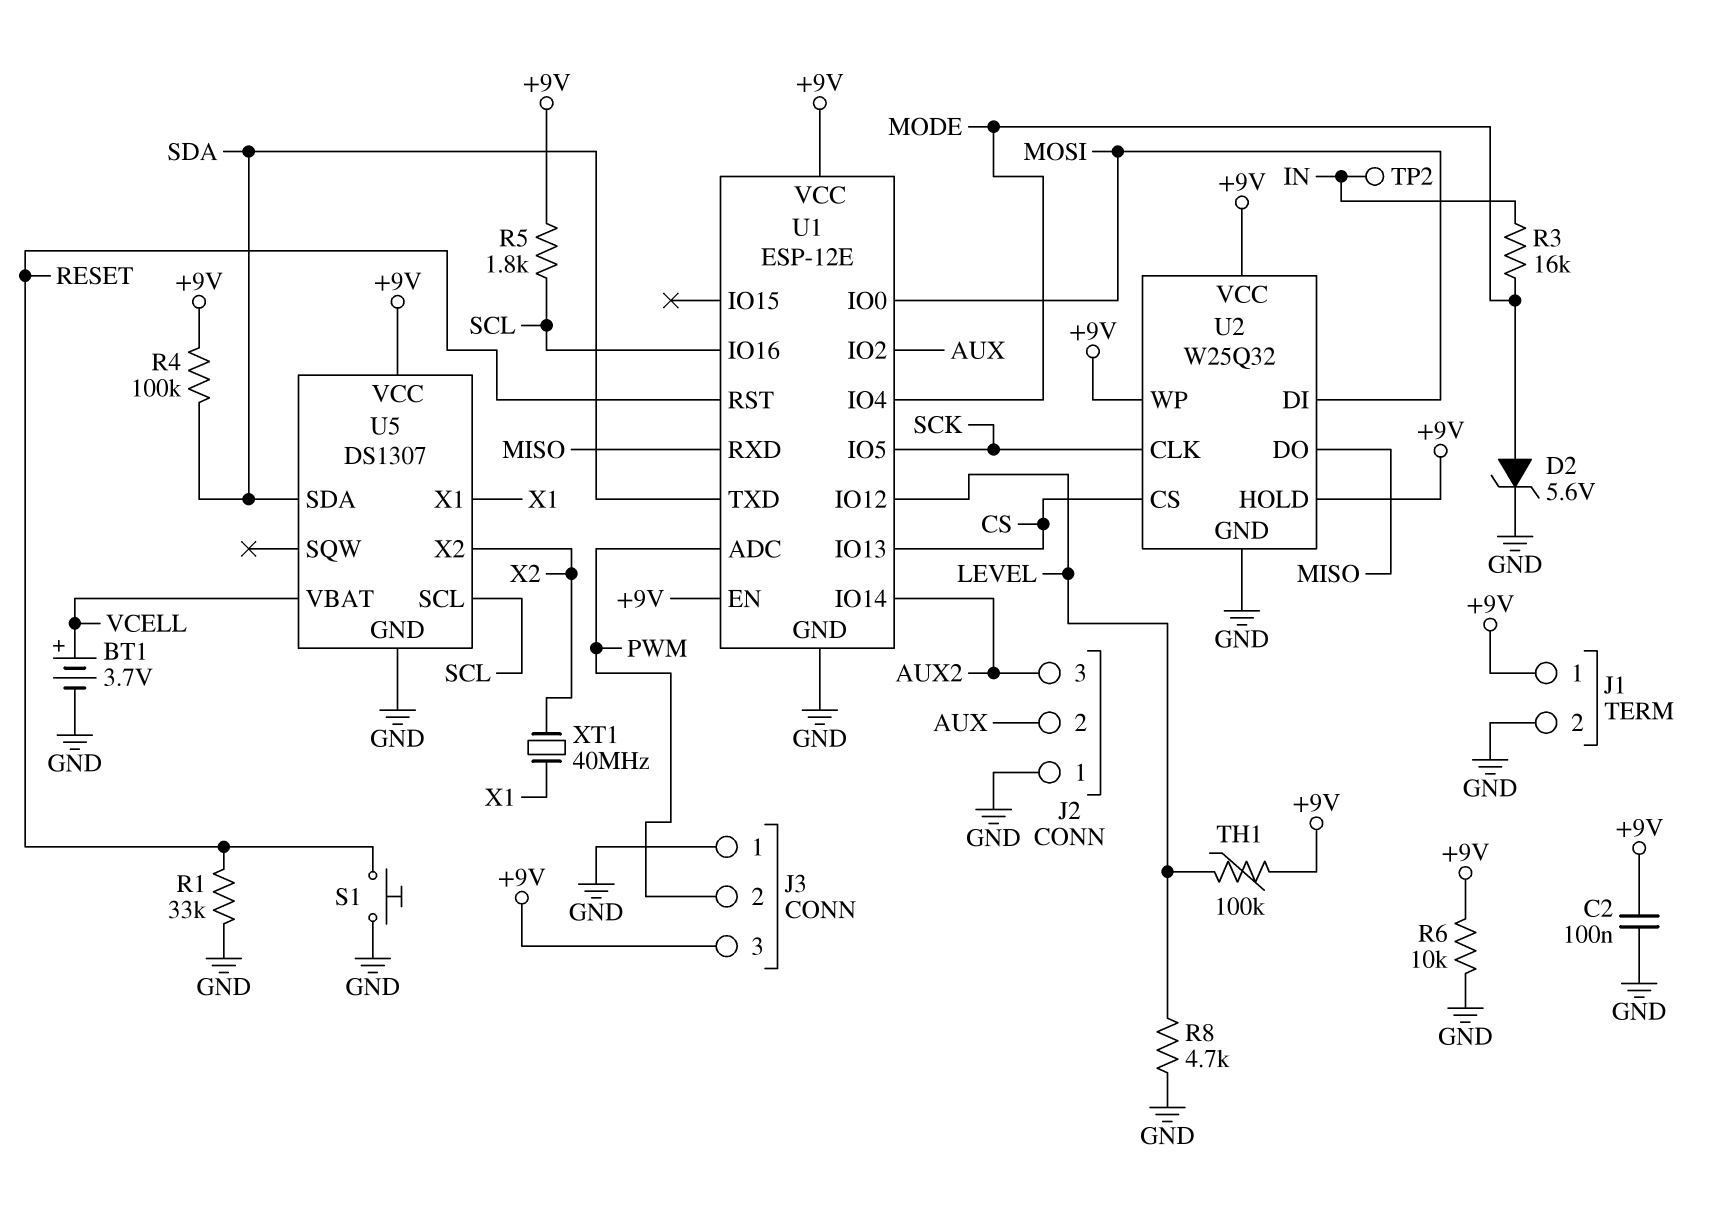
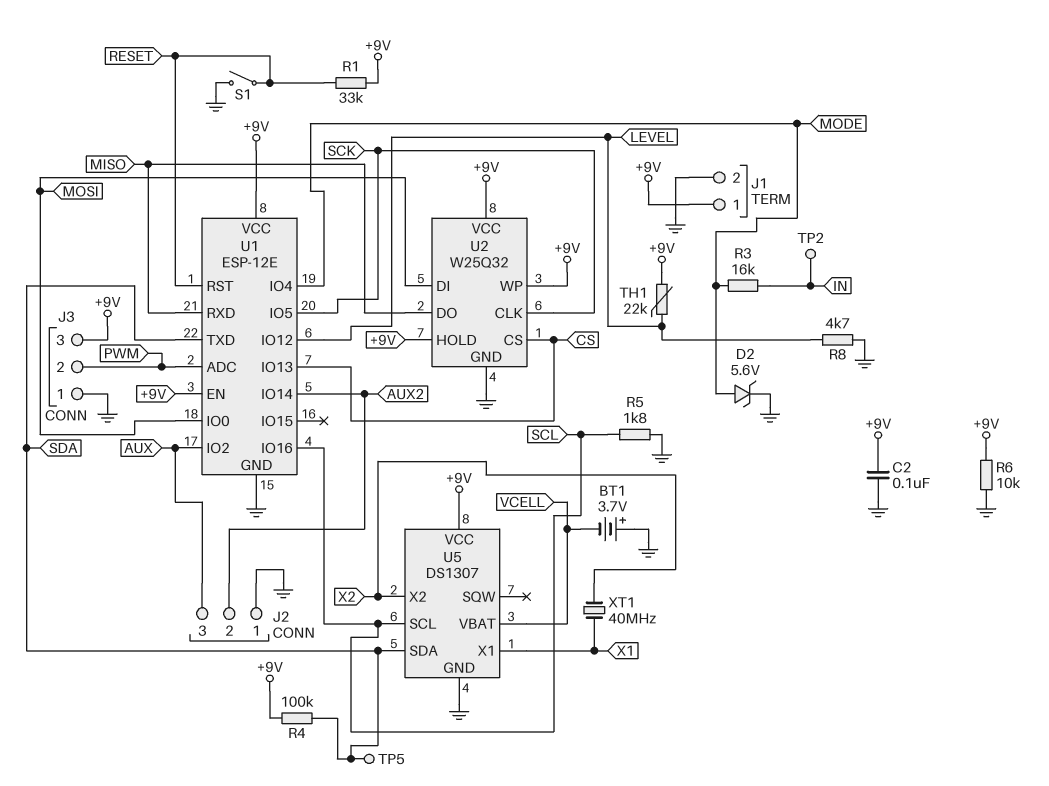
BT1: 3.7V (plus VCELL, minus GND) -> 3.7V (plus GND, minus VCELL)
J2 pin 2: AUX -> AUX2
J2 pin 3: AUX2 -> AUX
R1: 33k (GND, RESET) -> 33k (+9V, RESET)
R5: 1.8k (+9V, SCL) -> 1.8k (GND, SCL)
S1: button (GND, RESET) -> switch (GND, RESET)
TH1: 100k (+9V, LEVEL) -> 22k (+9V, LEVEL)
TP5: none -> test point (SDA)

